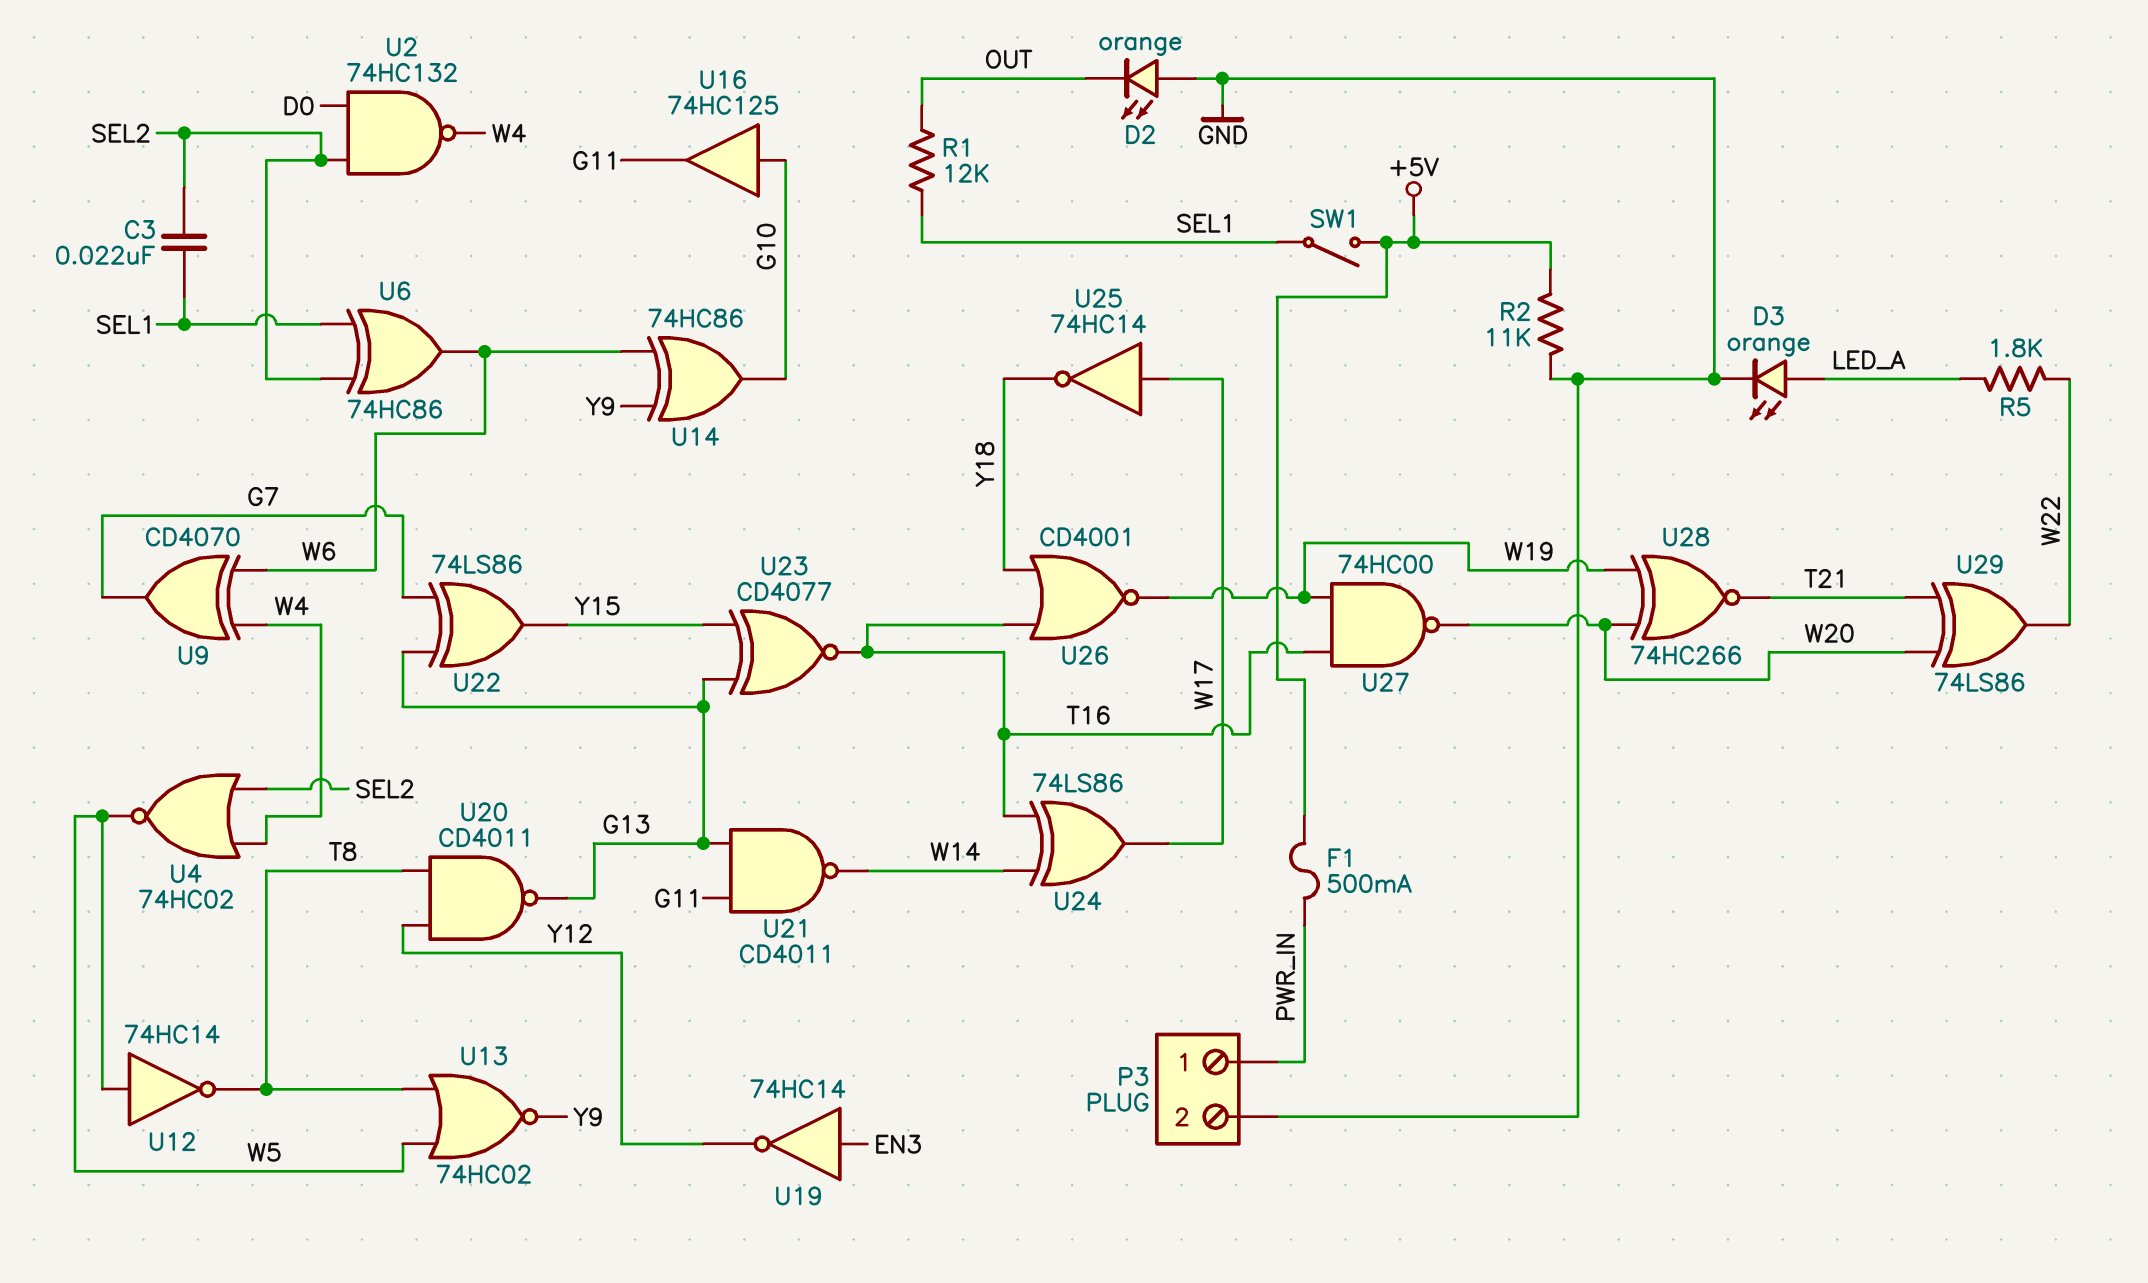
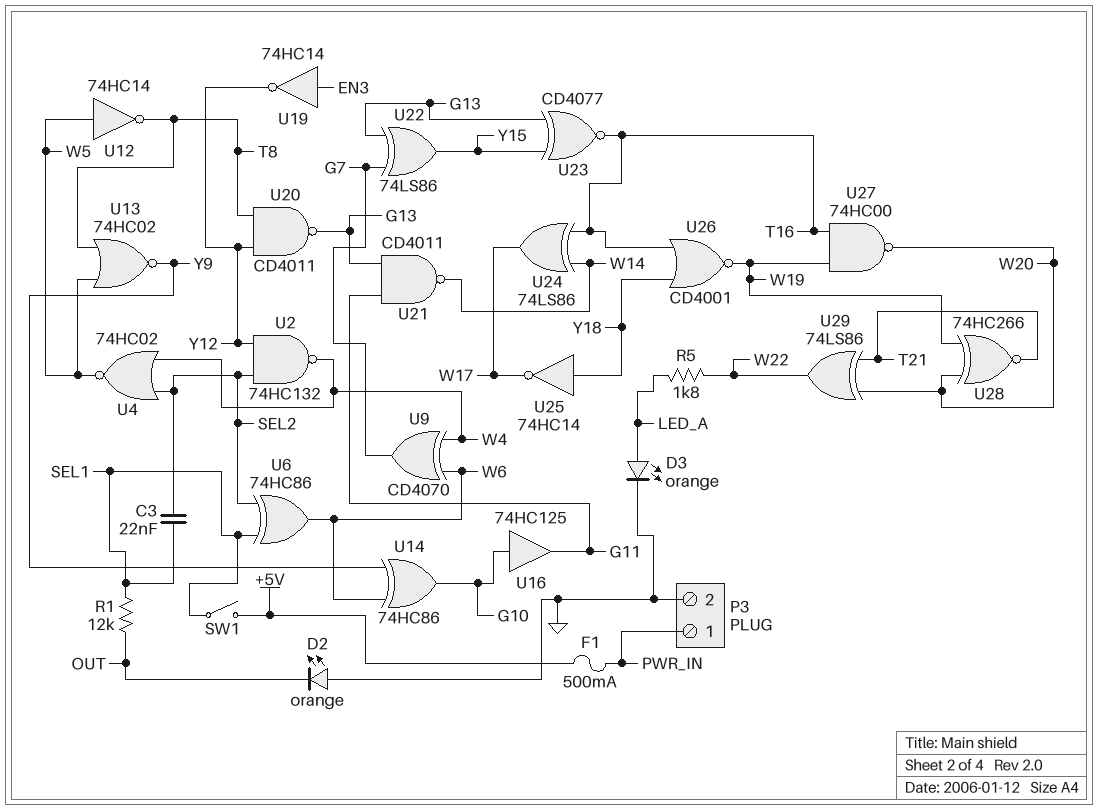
R2: 11k (+5V, GND) -> none
U2: NAND 74HC132 (in D0, in SEL2, out W4) -> NAND 74HC132 (in SEL2, in Y12, out W4)
U25: NOT 74HC14 (in W17, out Y18) -> NOT 74HC14 (in Y18, out W17)

